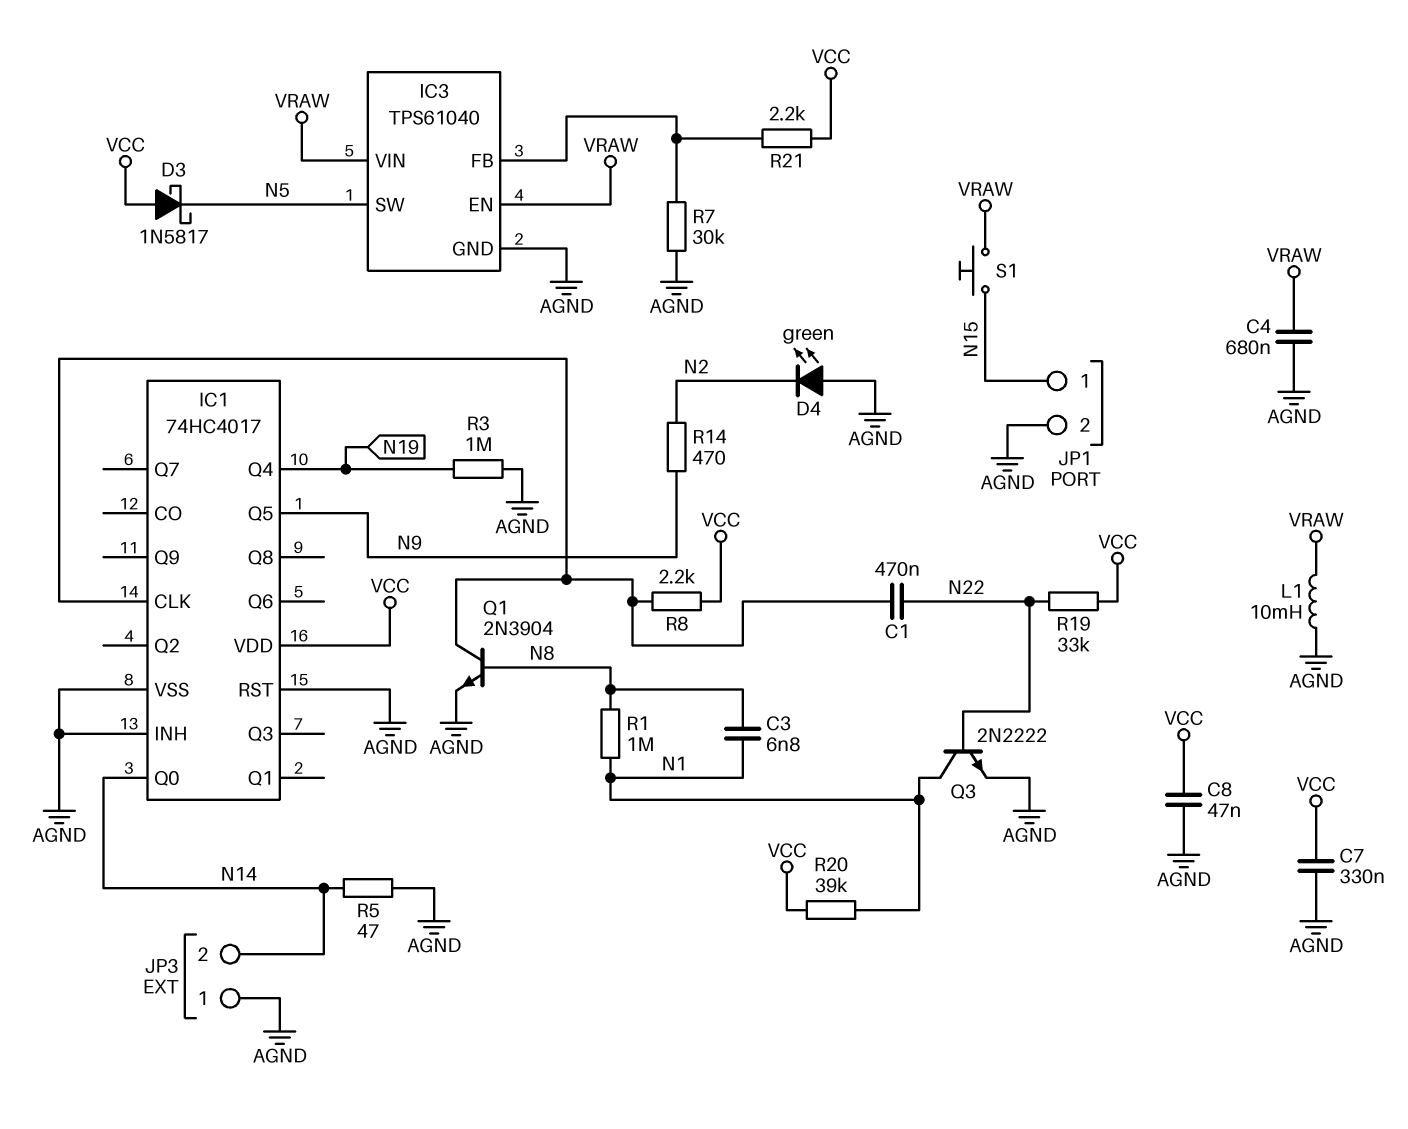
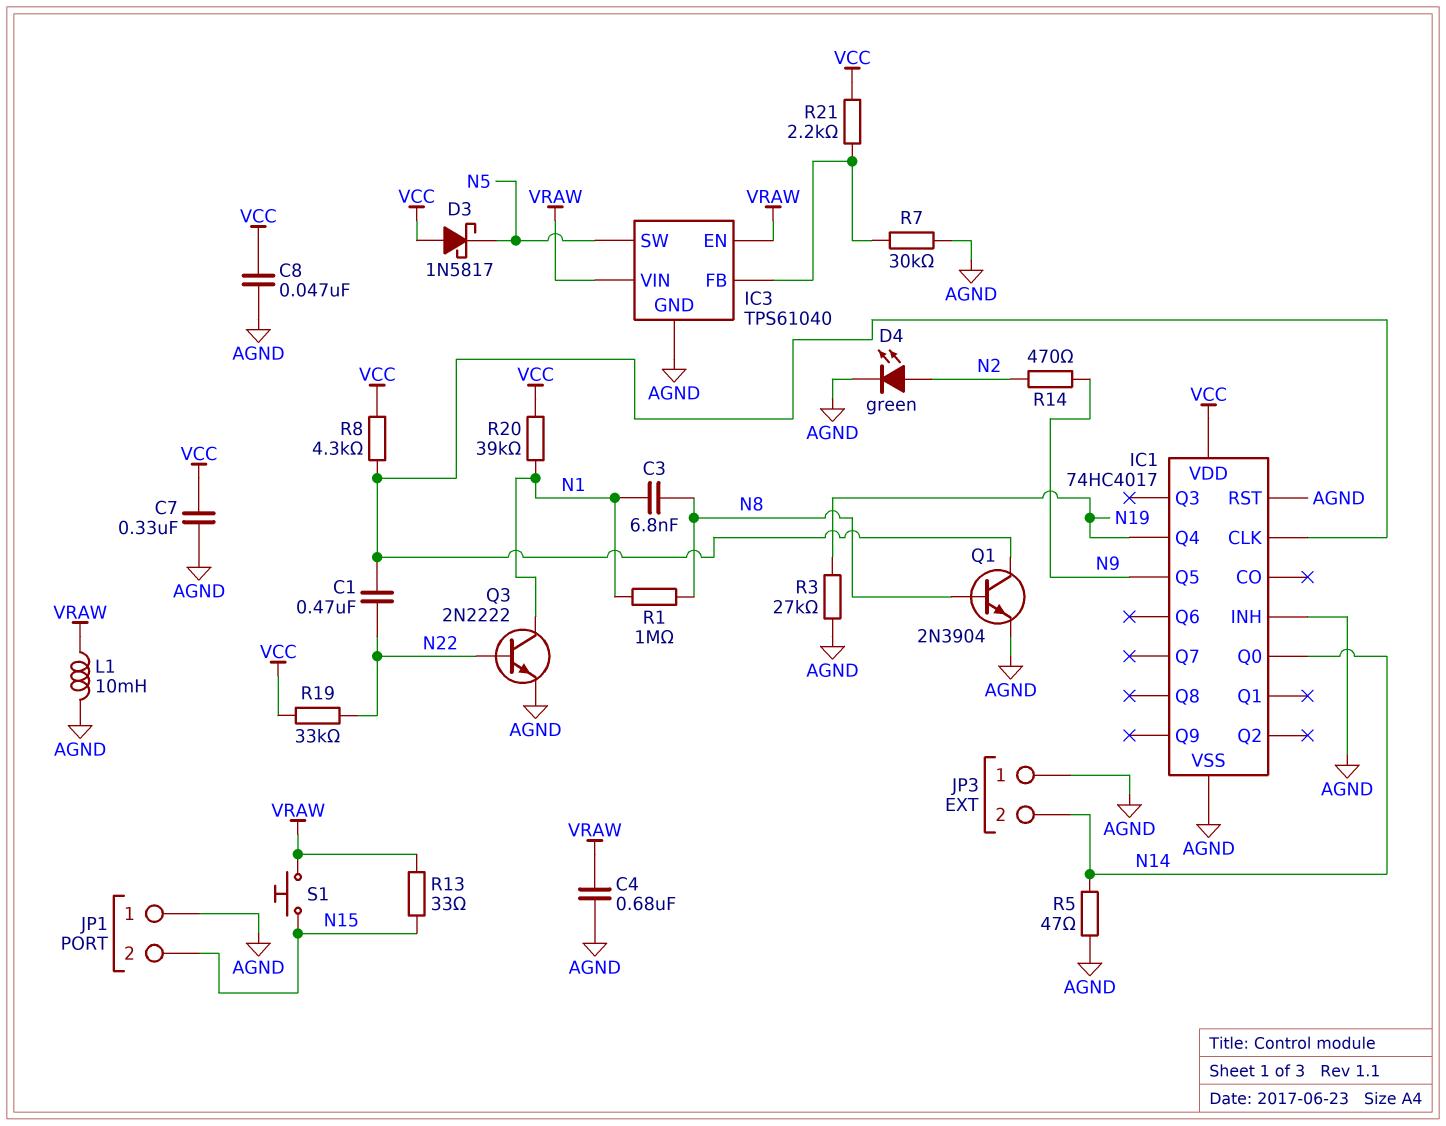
D4: LED green (A AGND, K N2) -> LED green (A N2, K AGND)
JP1 pin 1: N15 -> AGND
JP1 pin 2: AGND -> N15
R3: 1M (AGND, N19) -> 27k (AGND, N19)
R8: 2.2k (IC1/CLK, VCC) -> 4.3k (IC1/CLK, VCC)
R13: none -> 33 (N15, VRAW)

